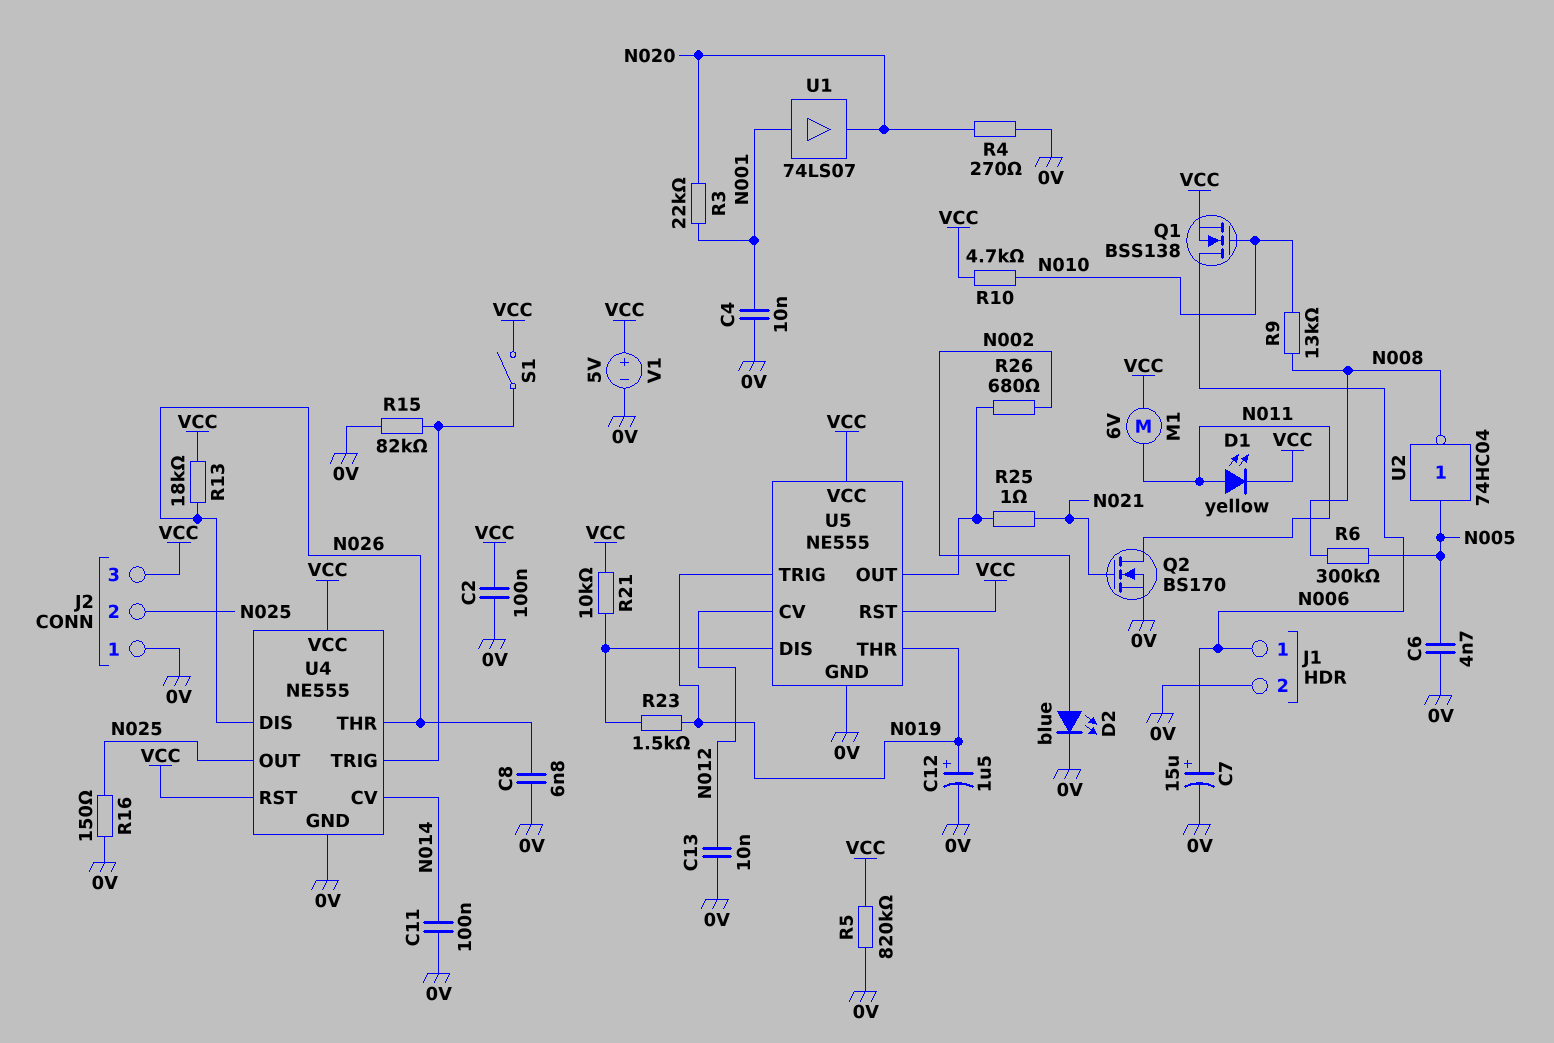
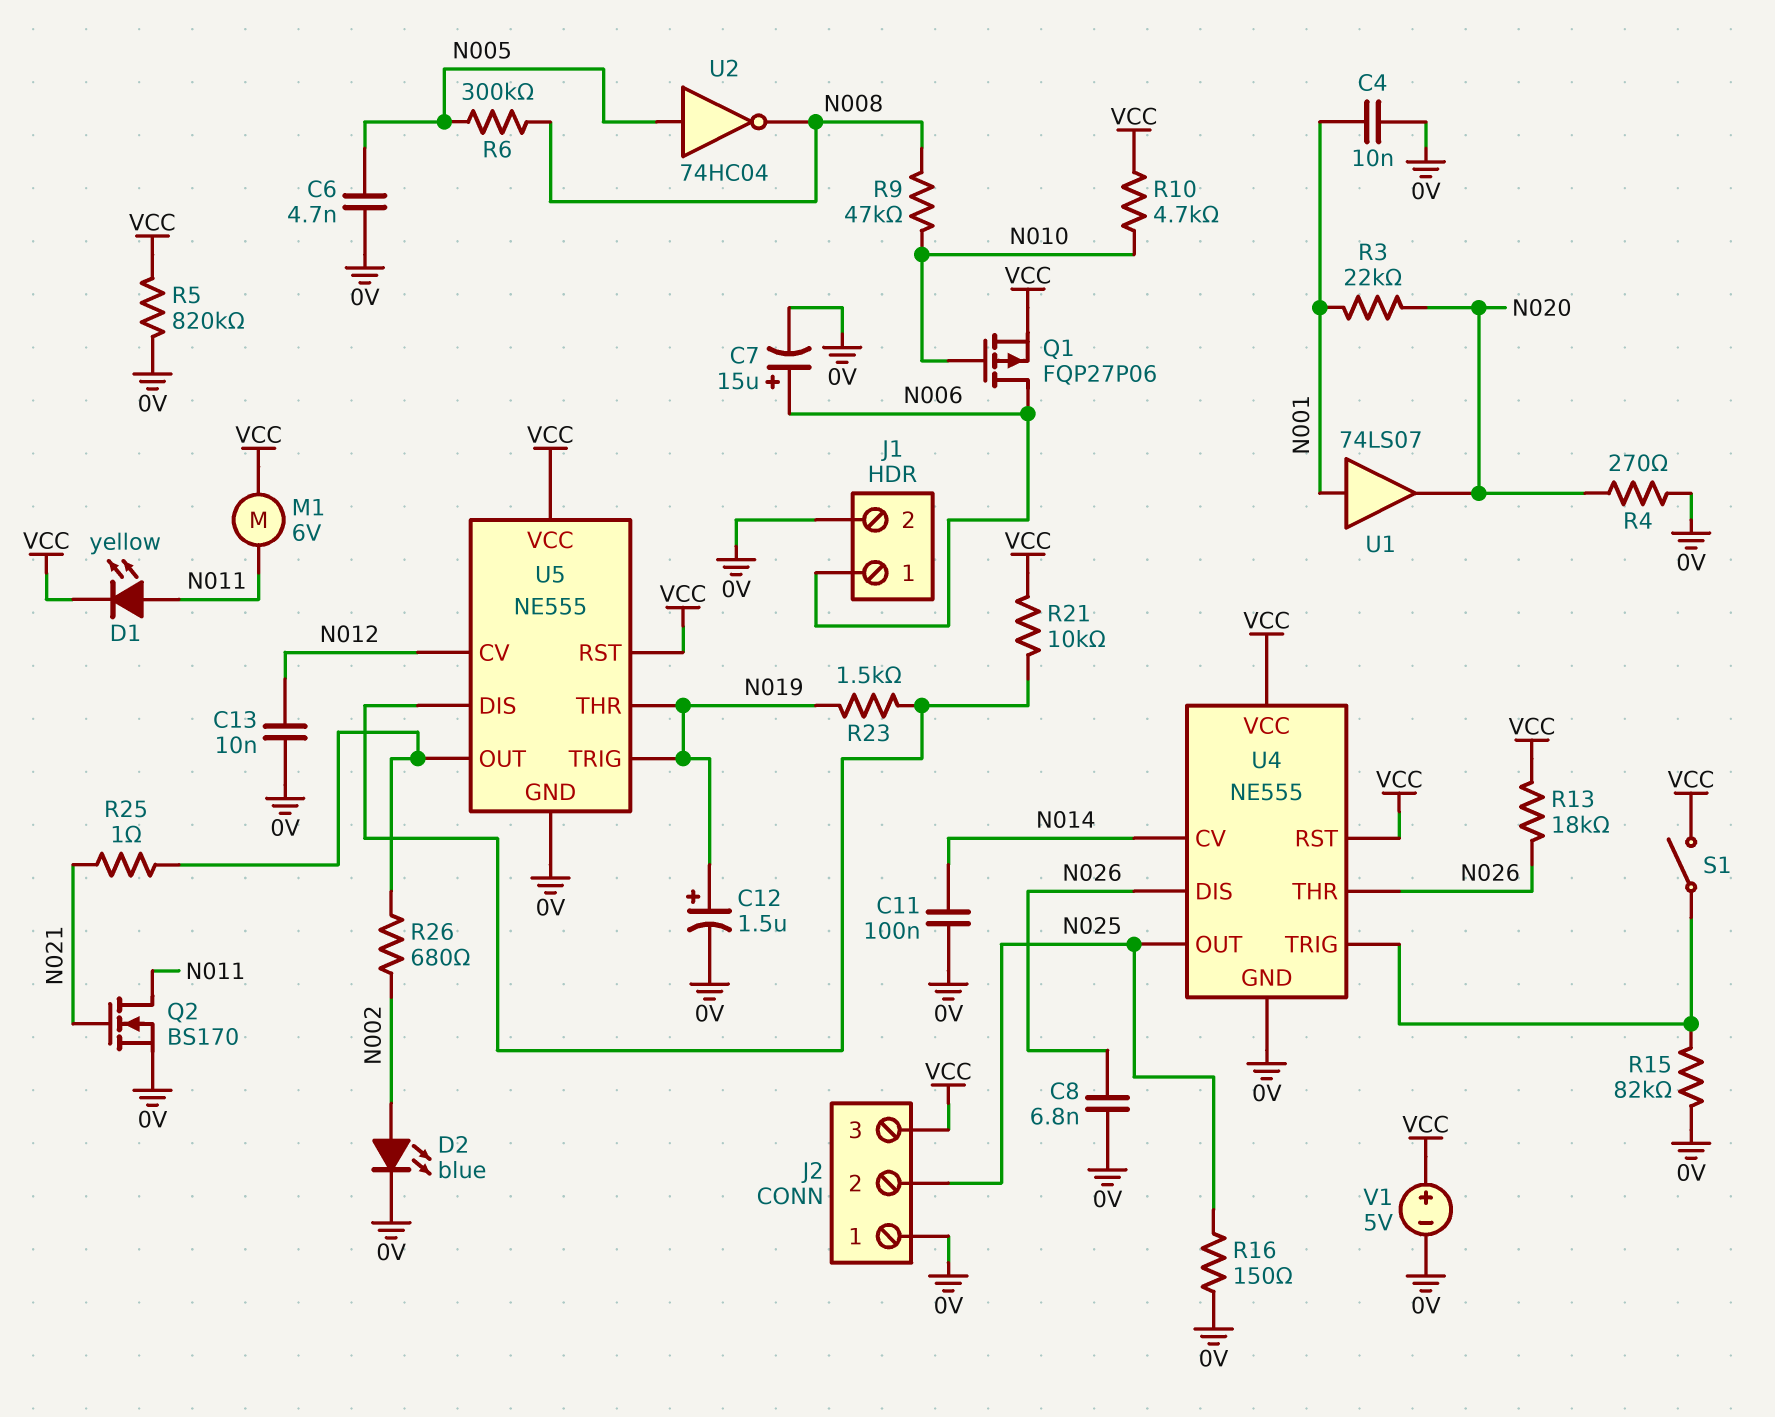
C2: 100nF (0V, VCC) -> none
Q1: NMOS BSS138 (G N010, D N006, S VCC) -> PMOS FQP27P06 (G N010, D N006, S VCC)
R9: 13k (N008, N010) -> 47k (N008, N010)

